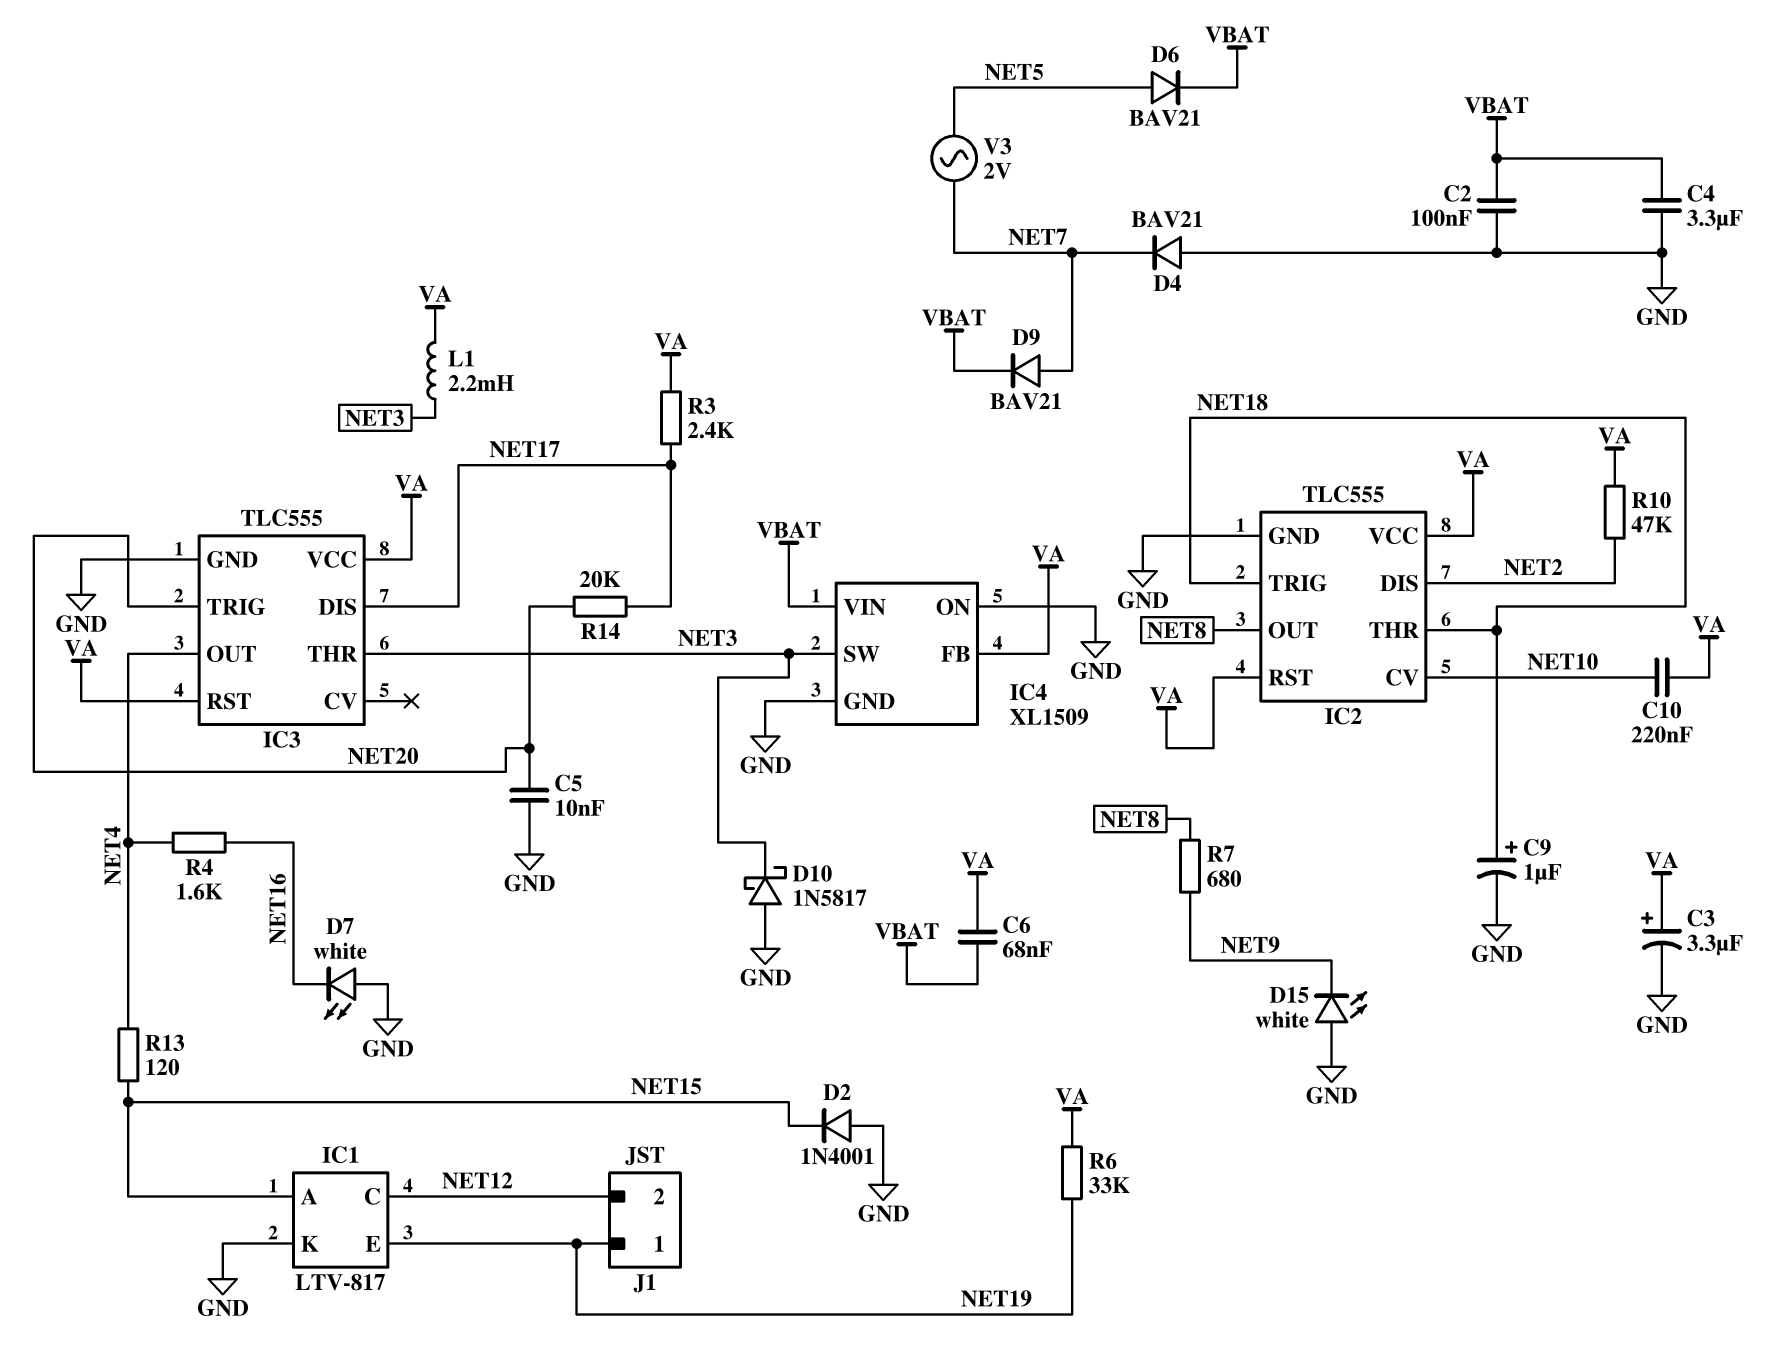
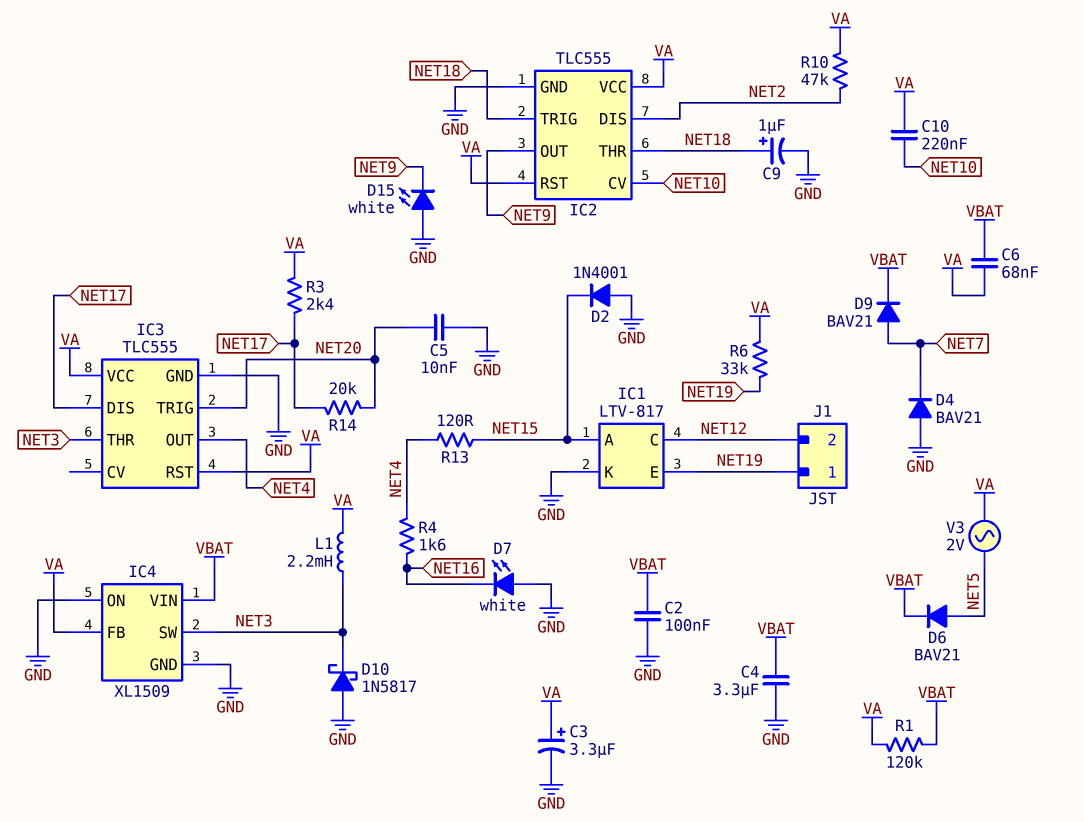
IC2 pin OUT: NET8 -> NET9
R1: none -> 120k (VA, VBAT)
R7: 680 (NET8, NET9) -> none
V3: AC 2V (NET5, NET7) -> AC 2V (NET5, VA)

